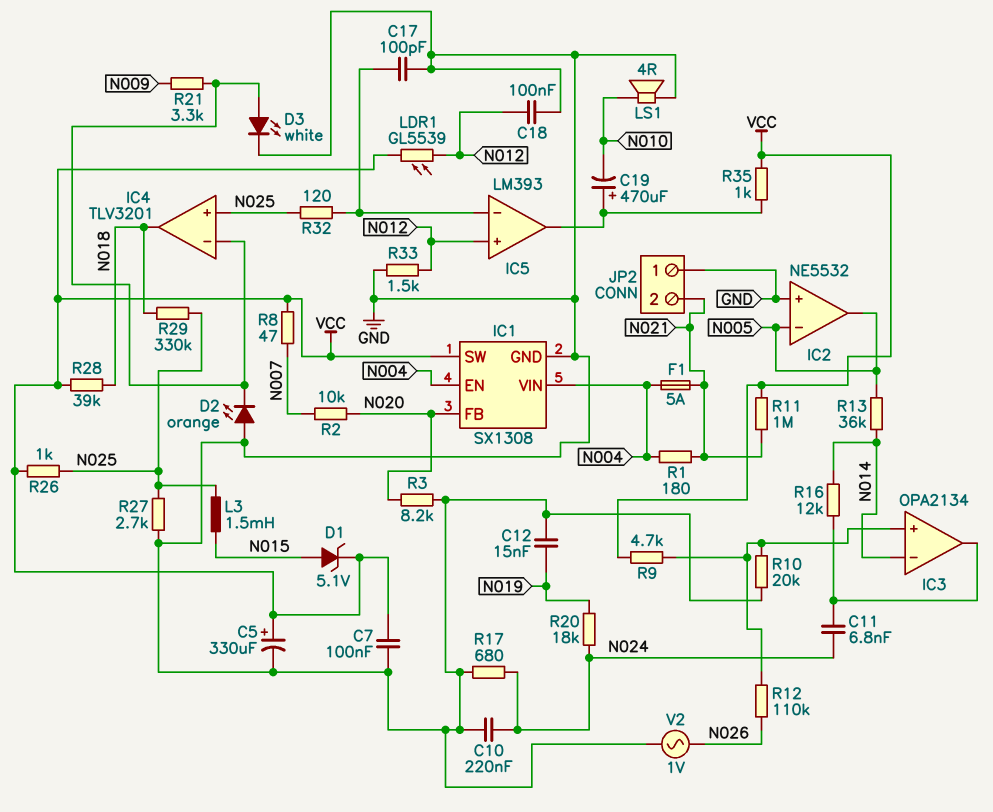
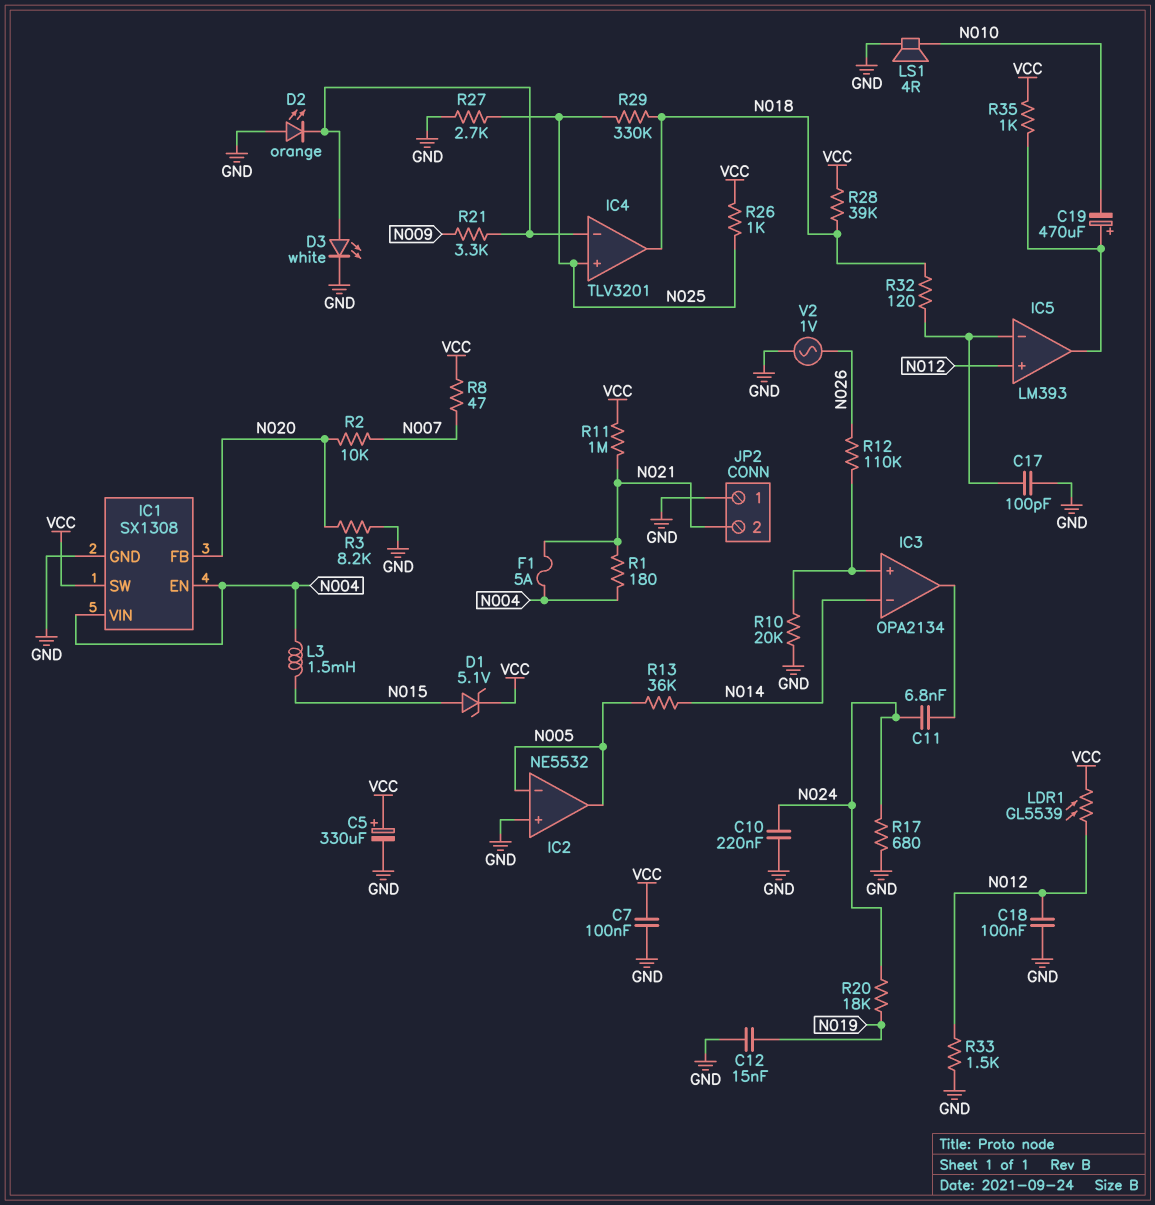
L3: 1.5mH (N015, N025) -> 1.5mH (N004, N015)
R9: 4.7k (IC3/in+, VCC) -> none
R16: 12k (IC3/out, N014) -> none
R32: 120 (IC5/in-, N025) -> 120 (IC5/in-, N018)

